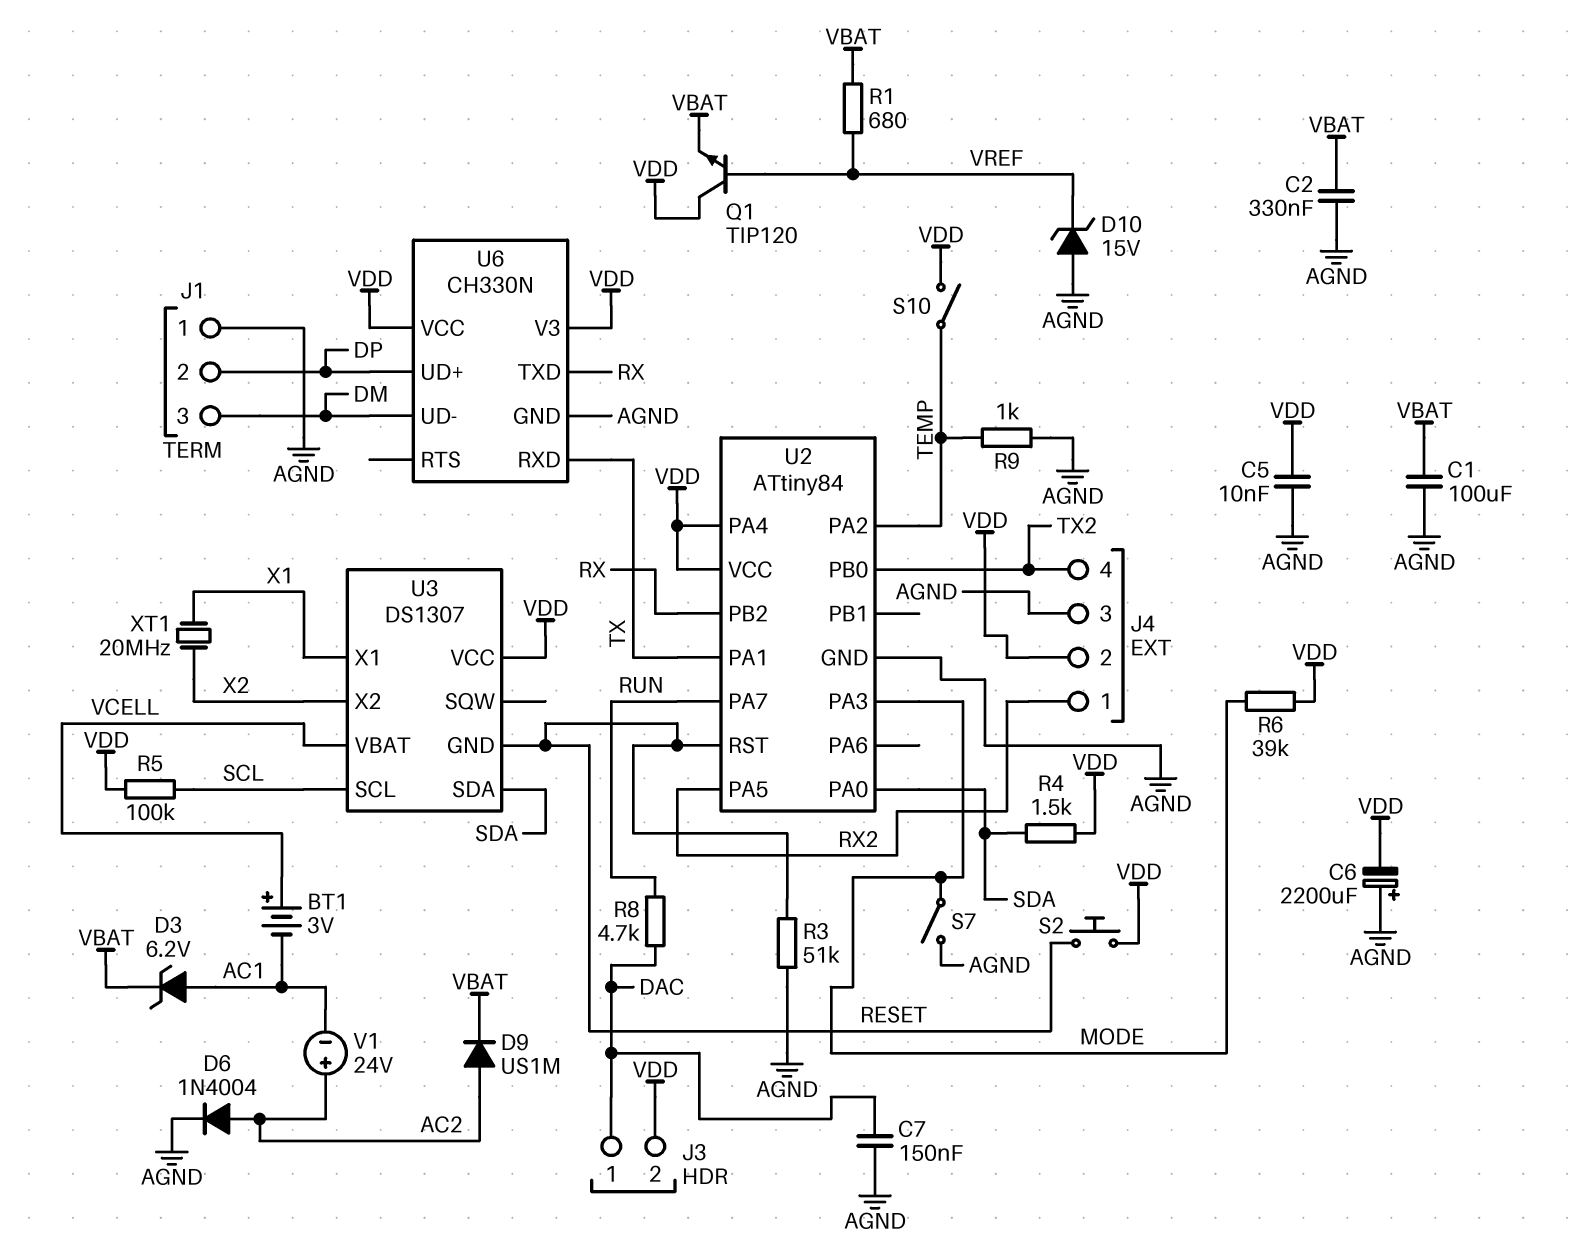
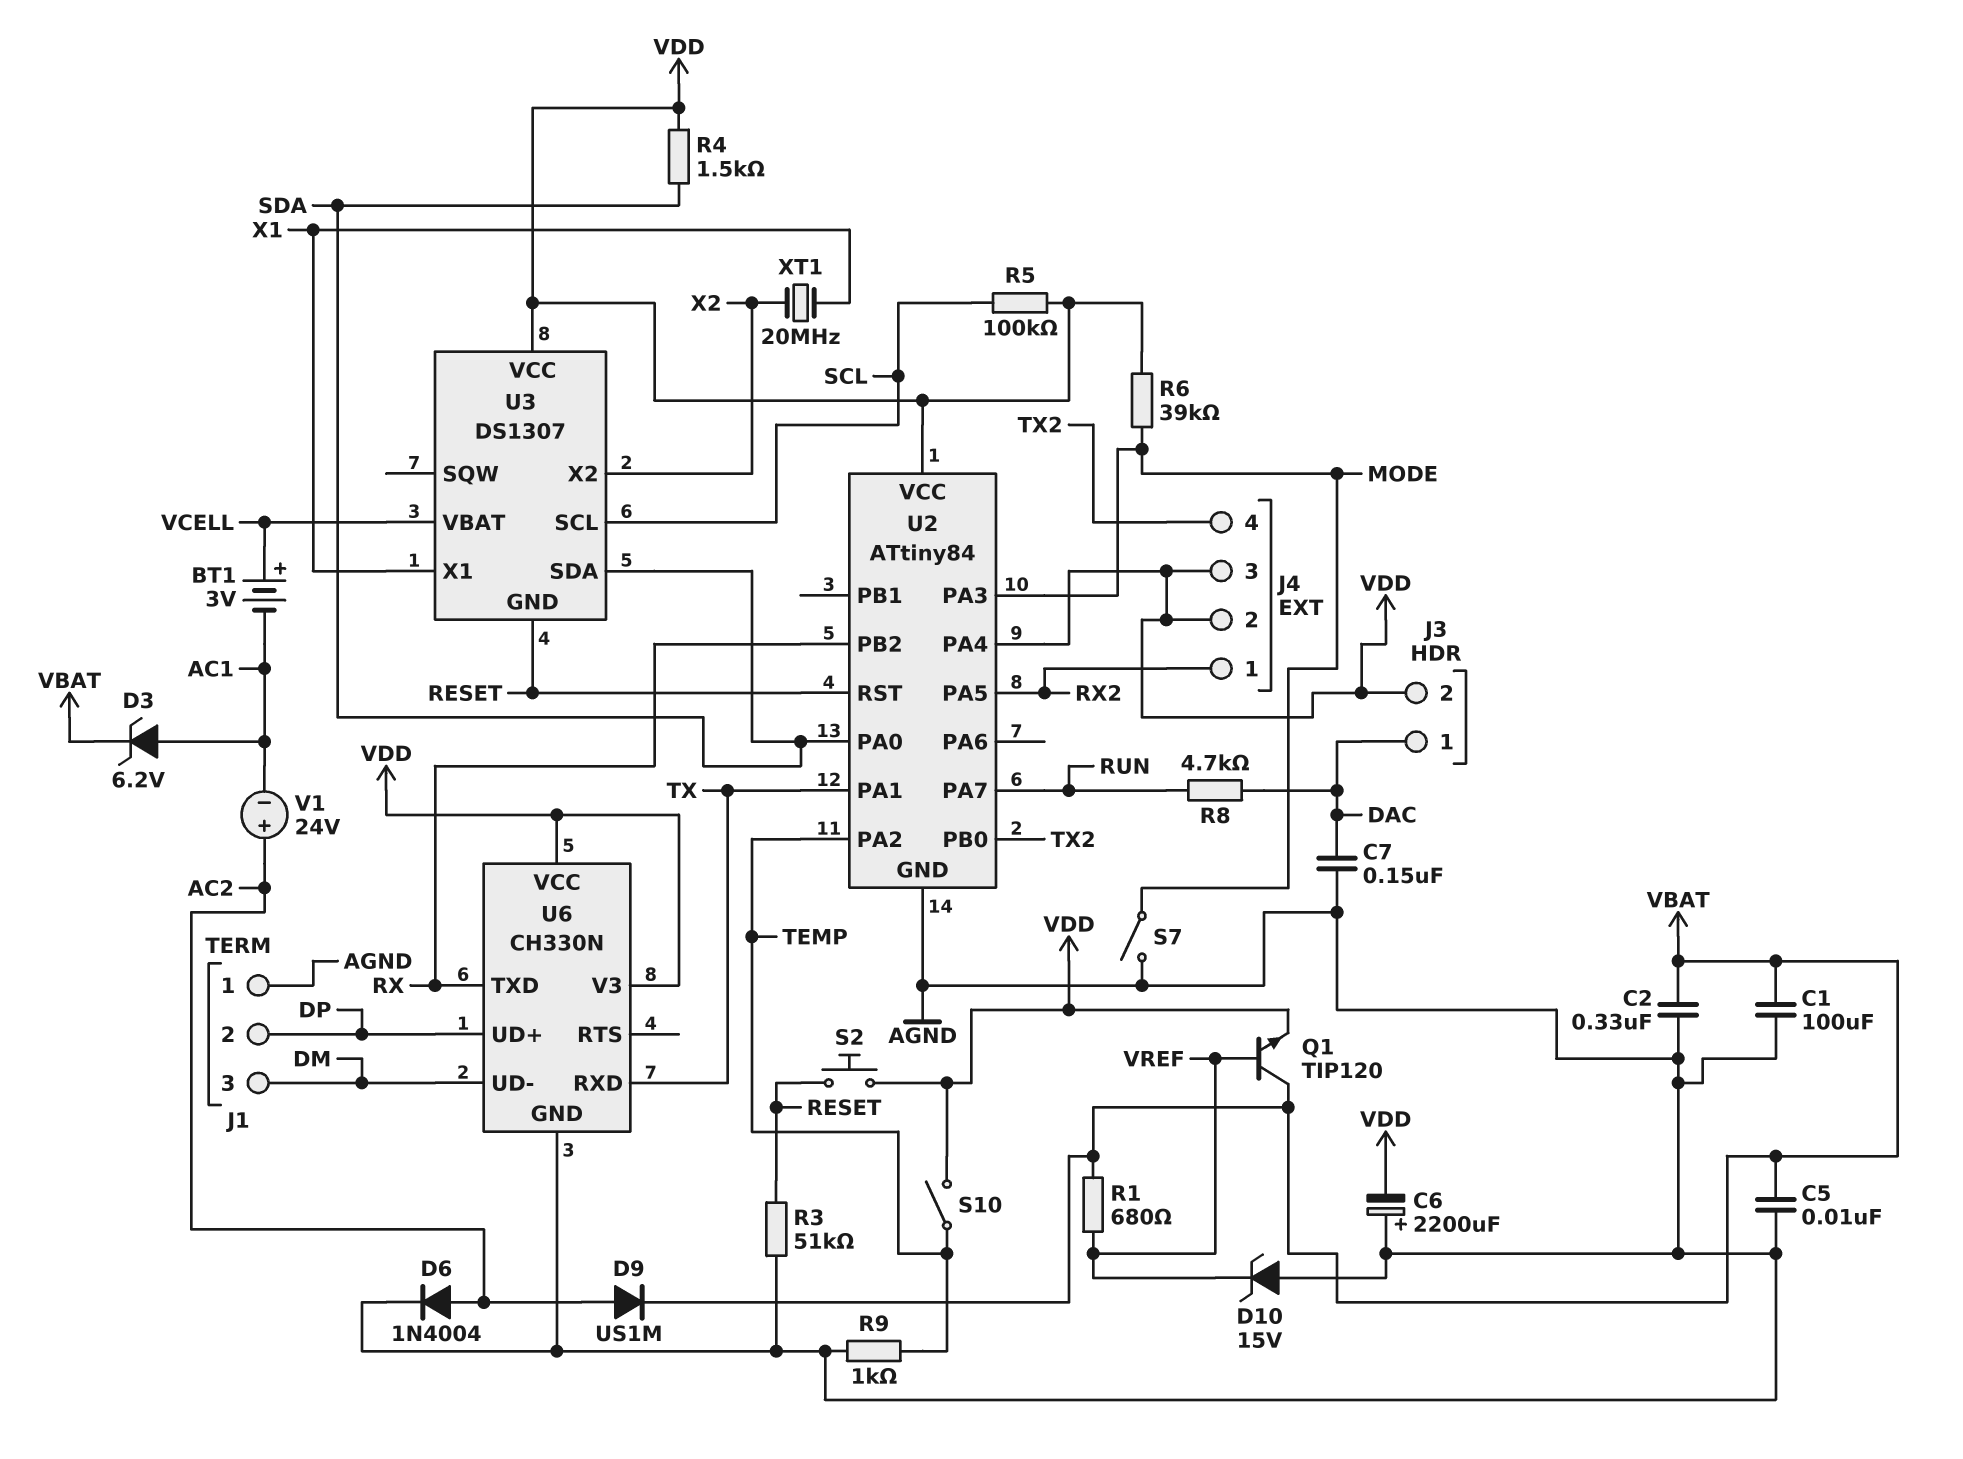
C5: 10nF (AGND, VDD) -> 10nF (AGND, VBAT)
J4 pin 3: AGND -> VDD
Q1: NPN TIP120 (B VREF, C VDD, E VBAT) -> NPN TIP120 (B VREF, C VBAT, E VDD)

